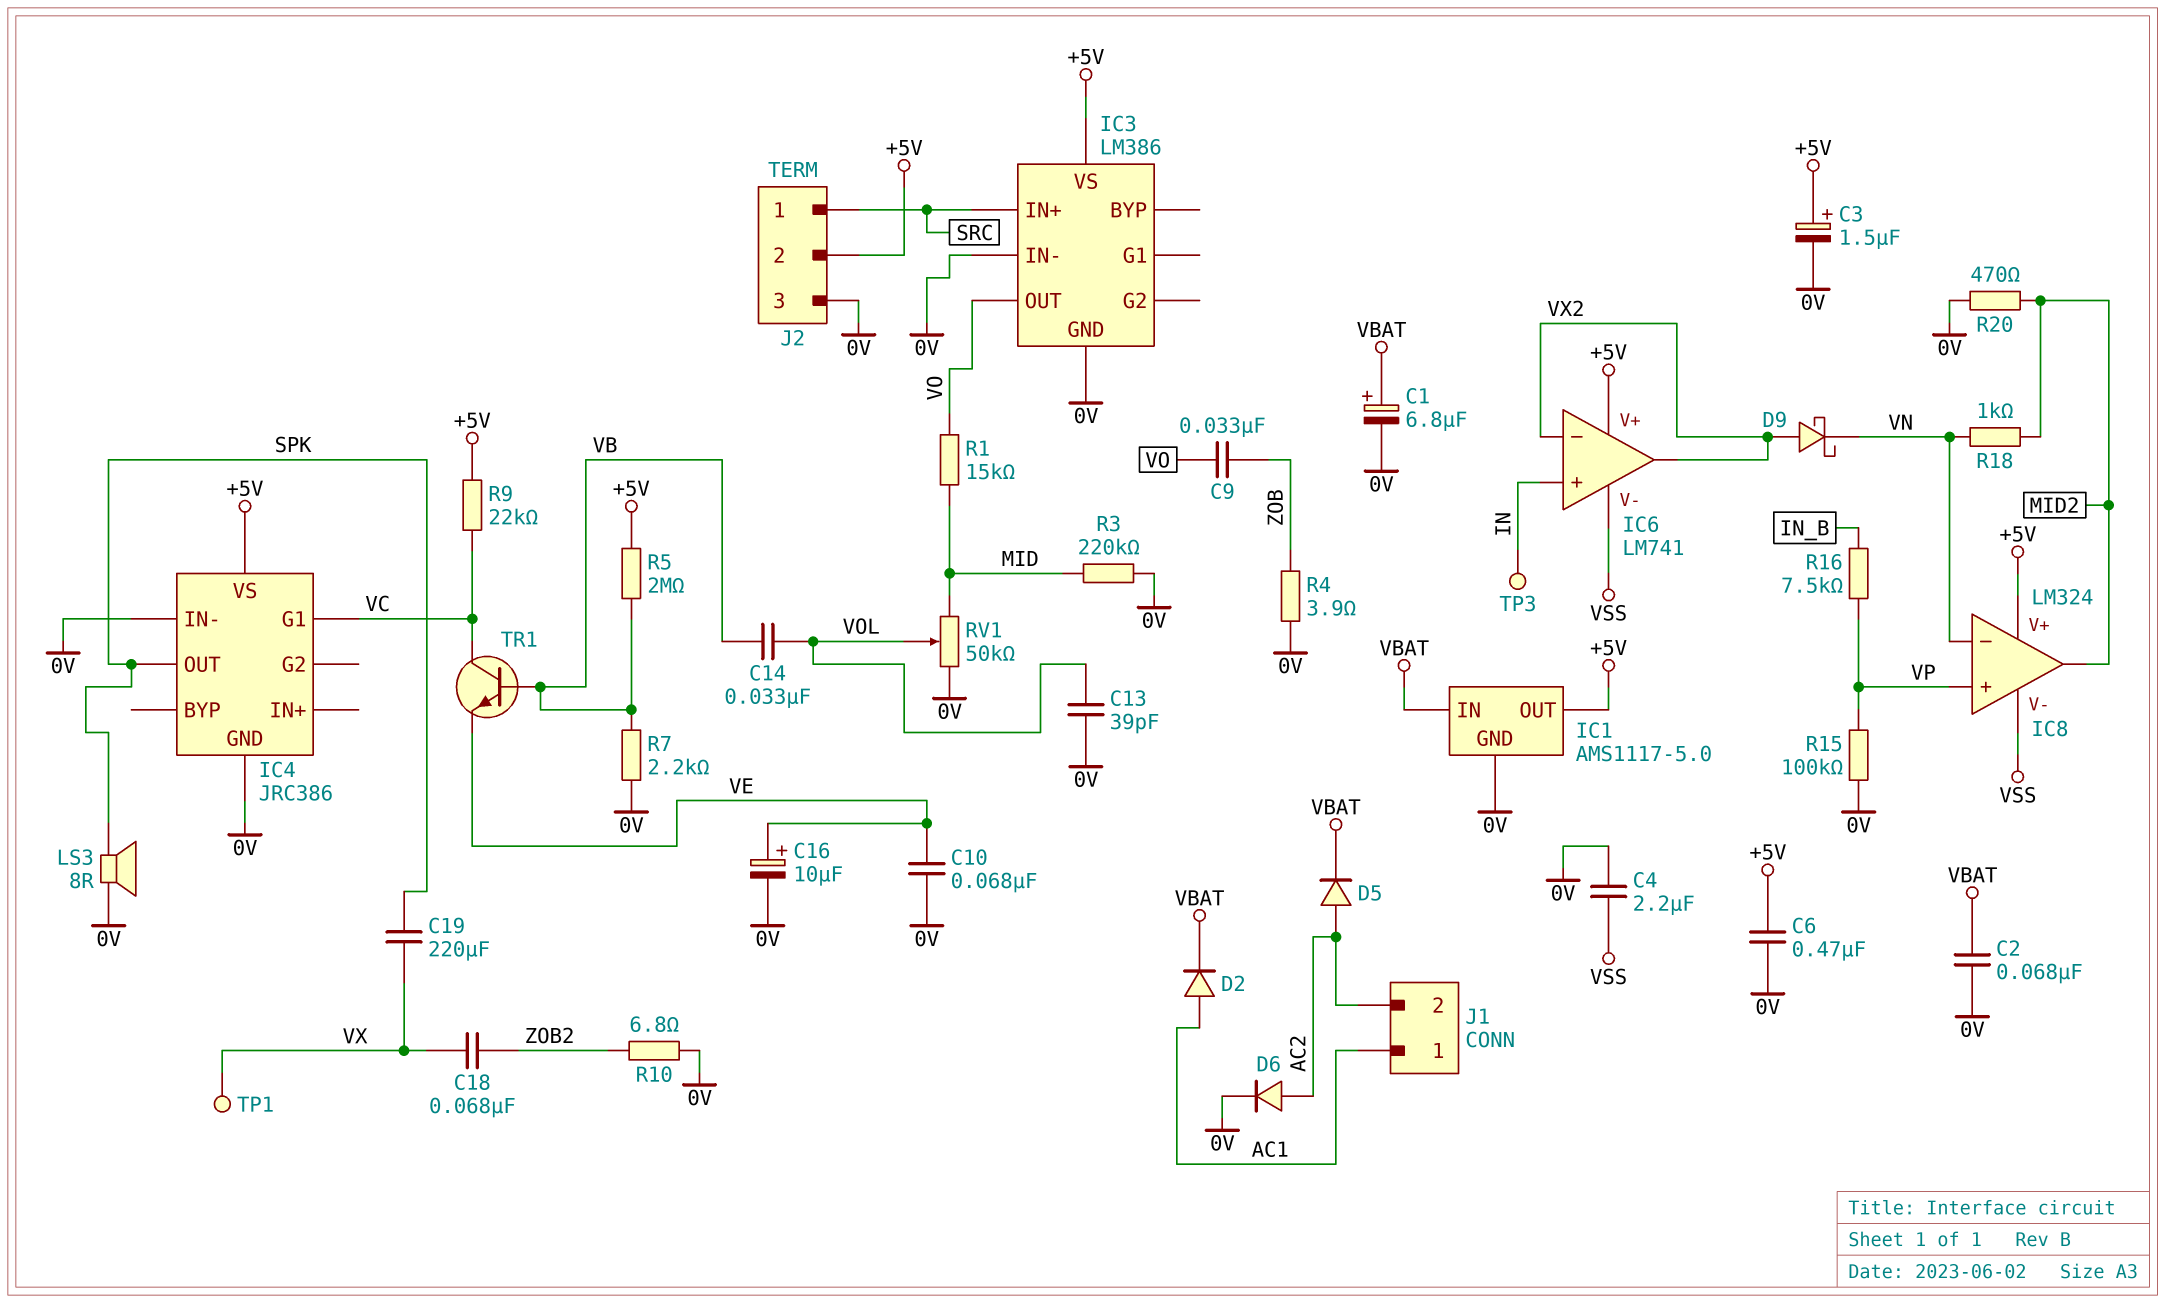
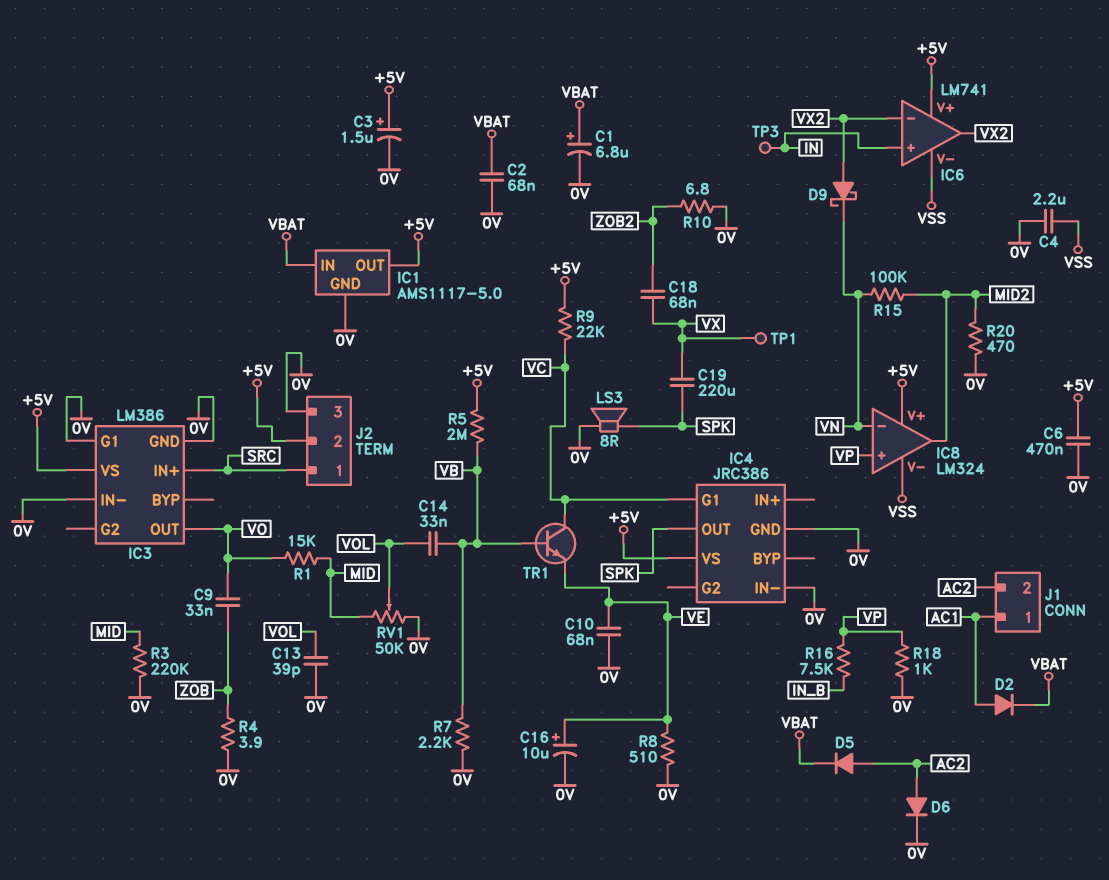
IC3 pin G1: none -> 0V
R8: none -> 510 (0V, VE)
R15: 100k (0V, VP) -> 100k (MID2, VN)
R18: 1k (MID2, VN) -> 1k (0V, VP)

